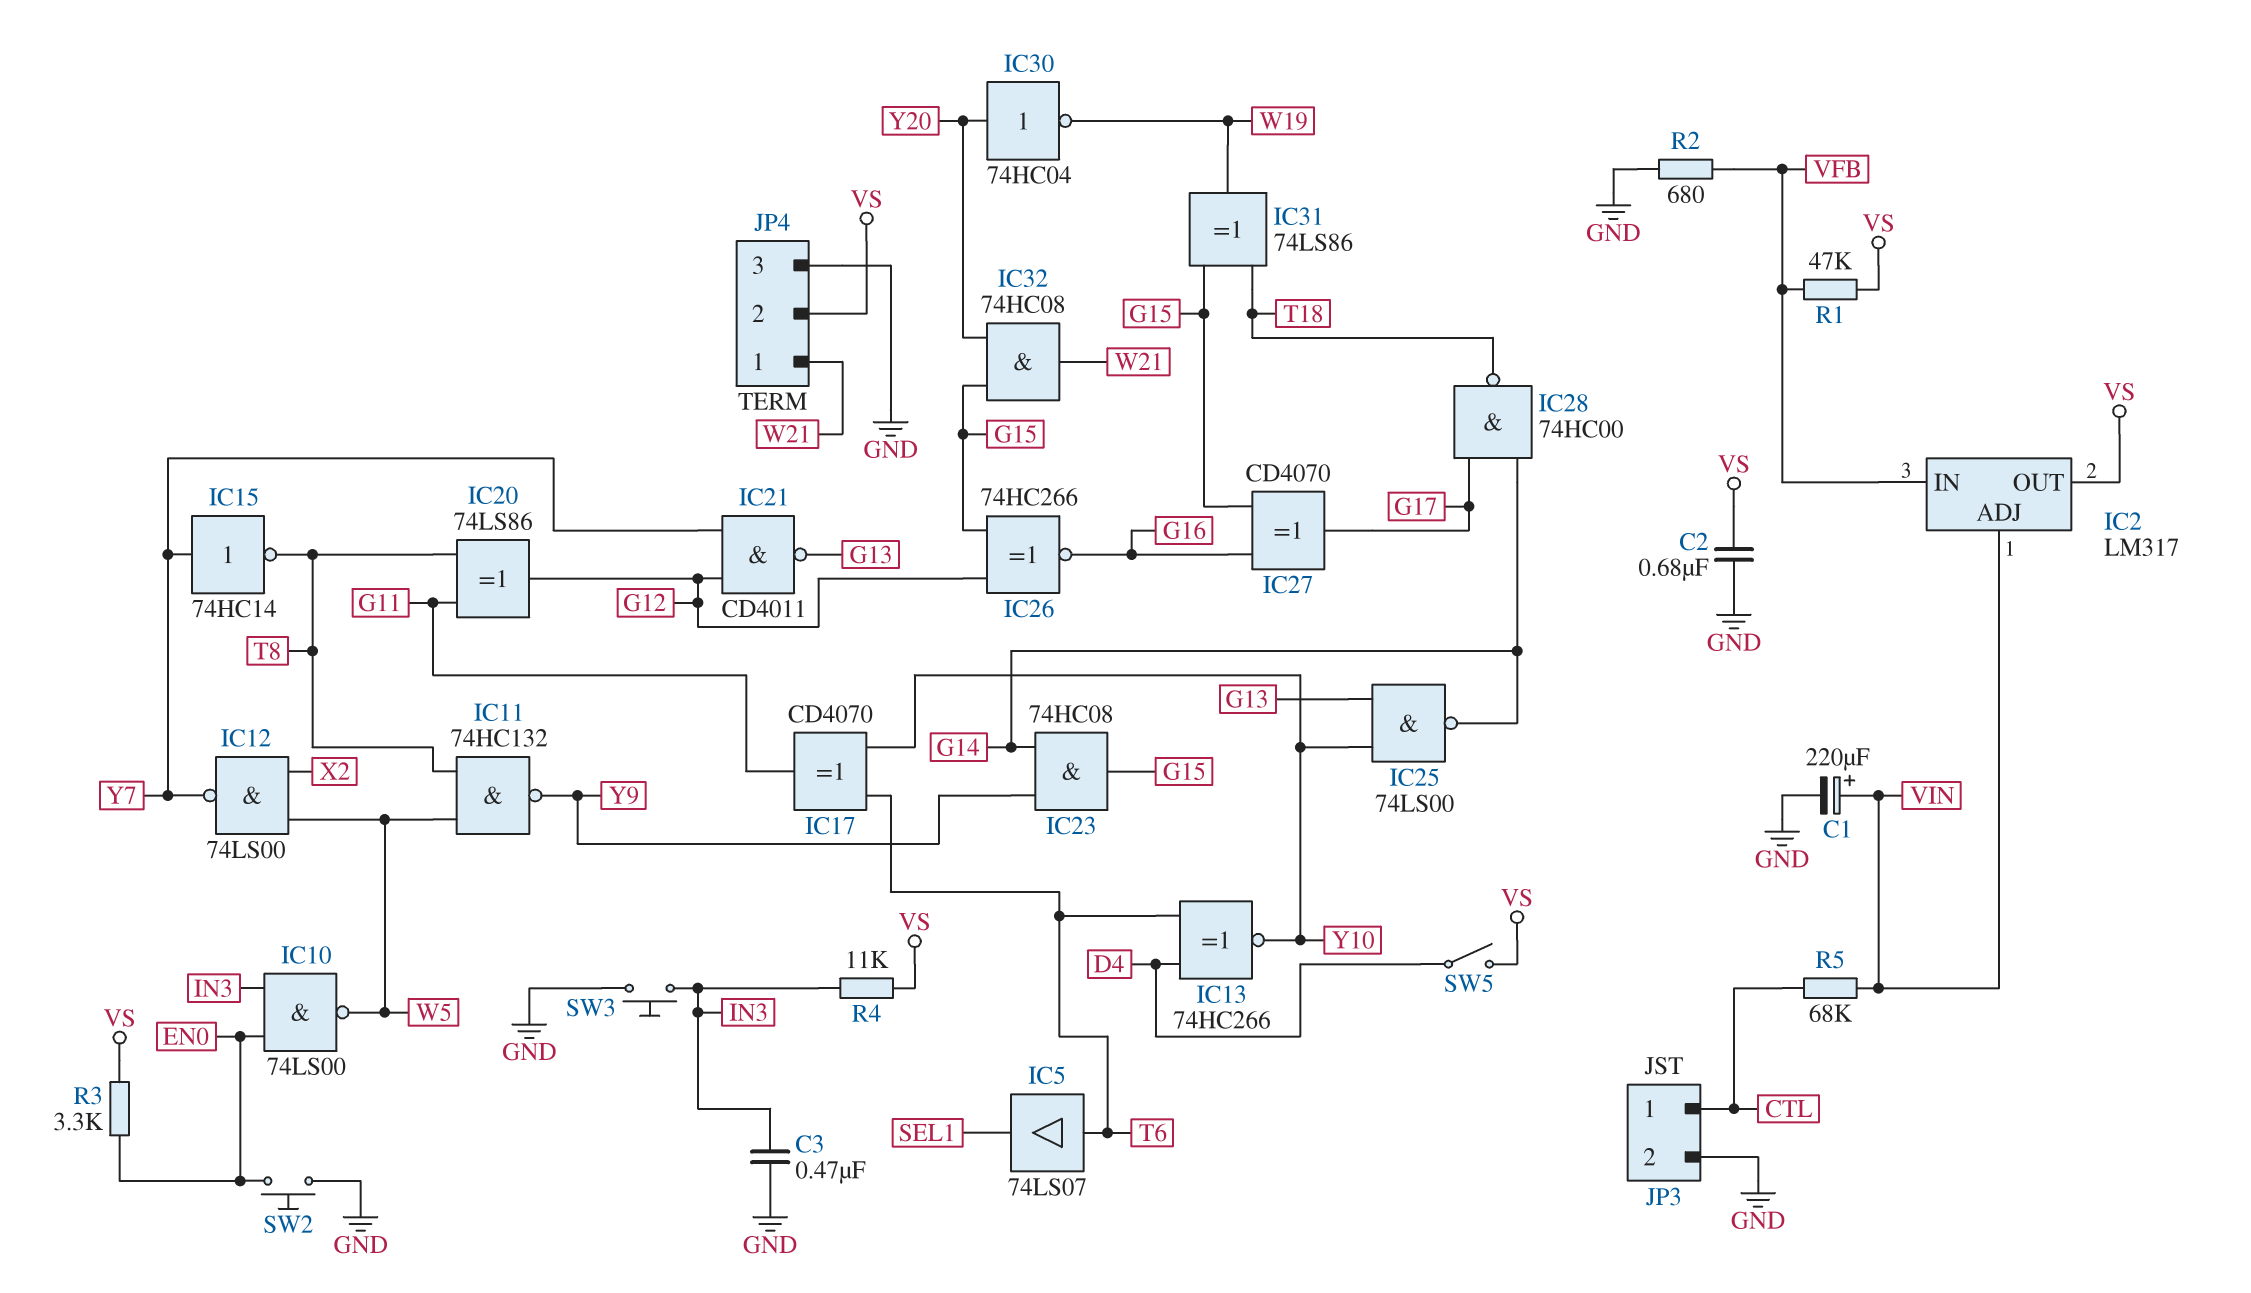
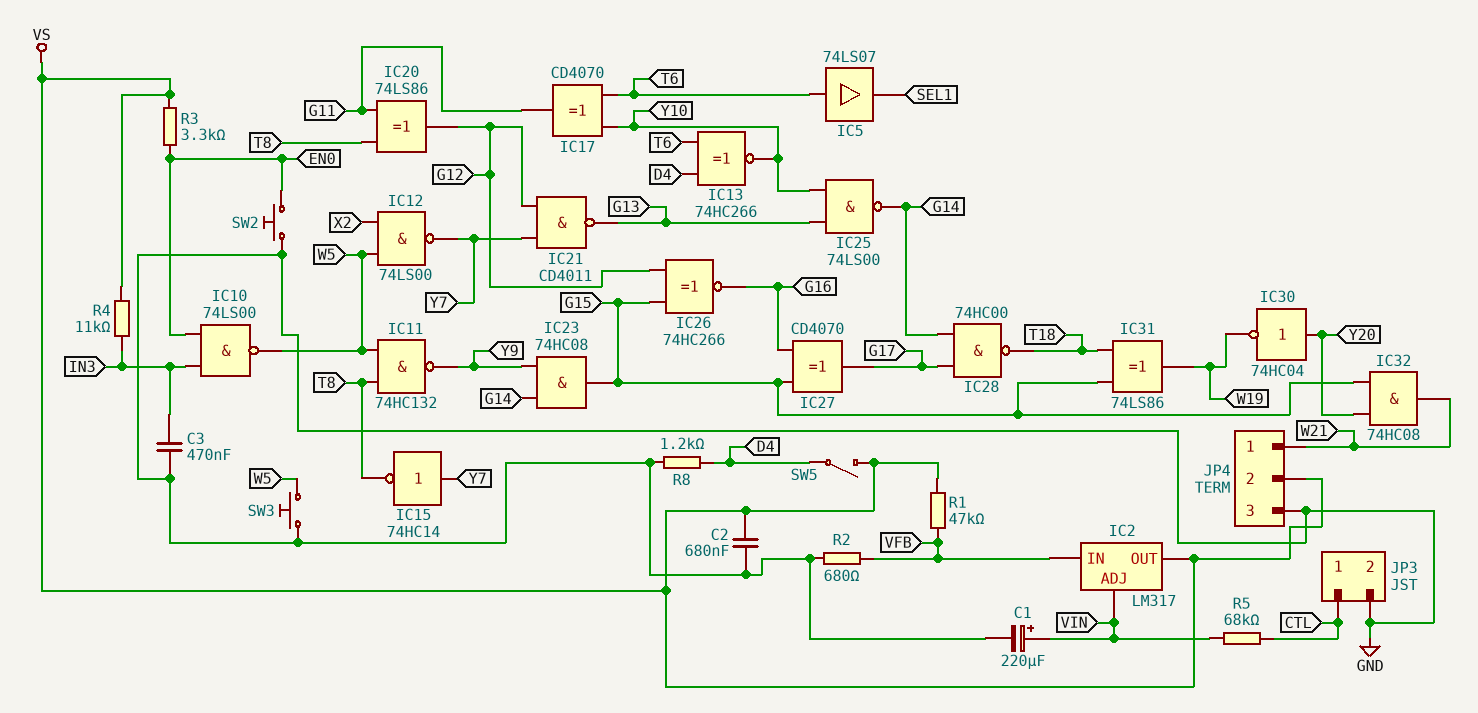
R8: none -> 1.2k (D4, GND)
SW3: button (GND, IN3) -> button (GND, W5)

